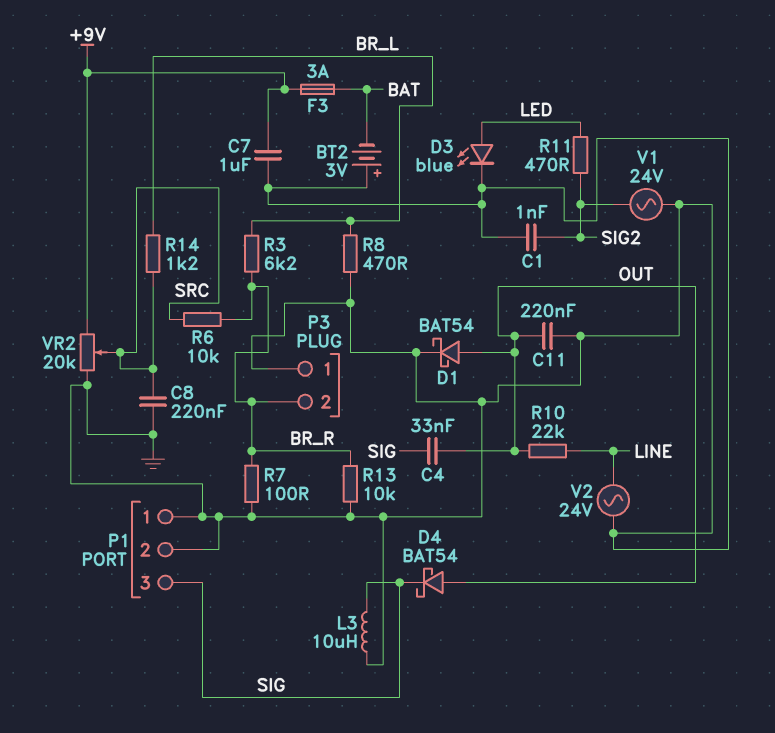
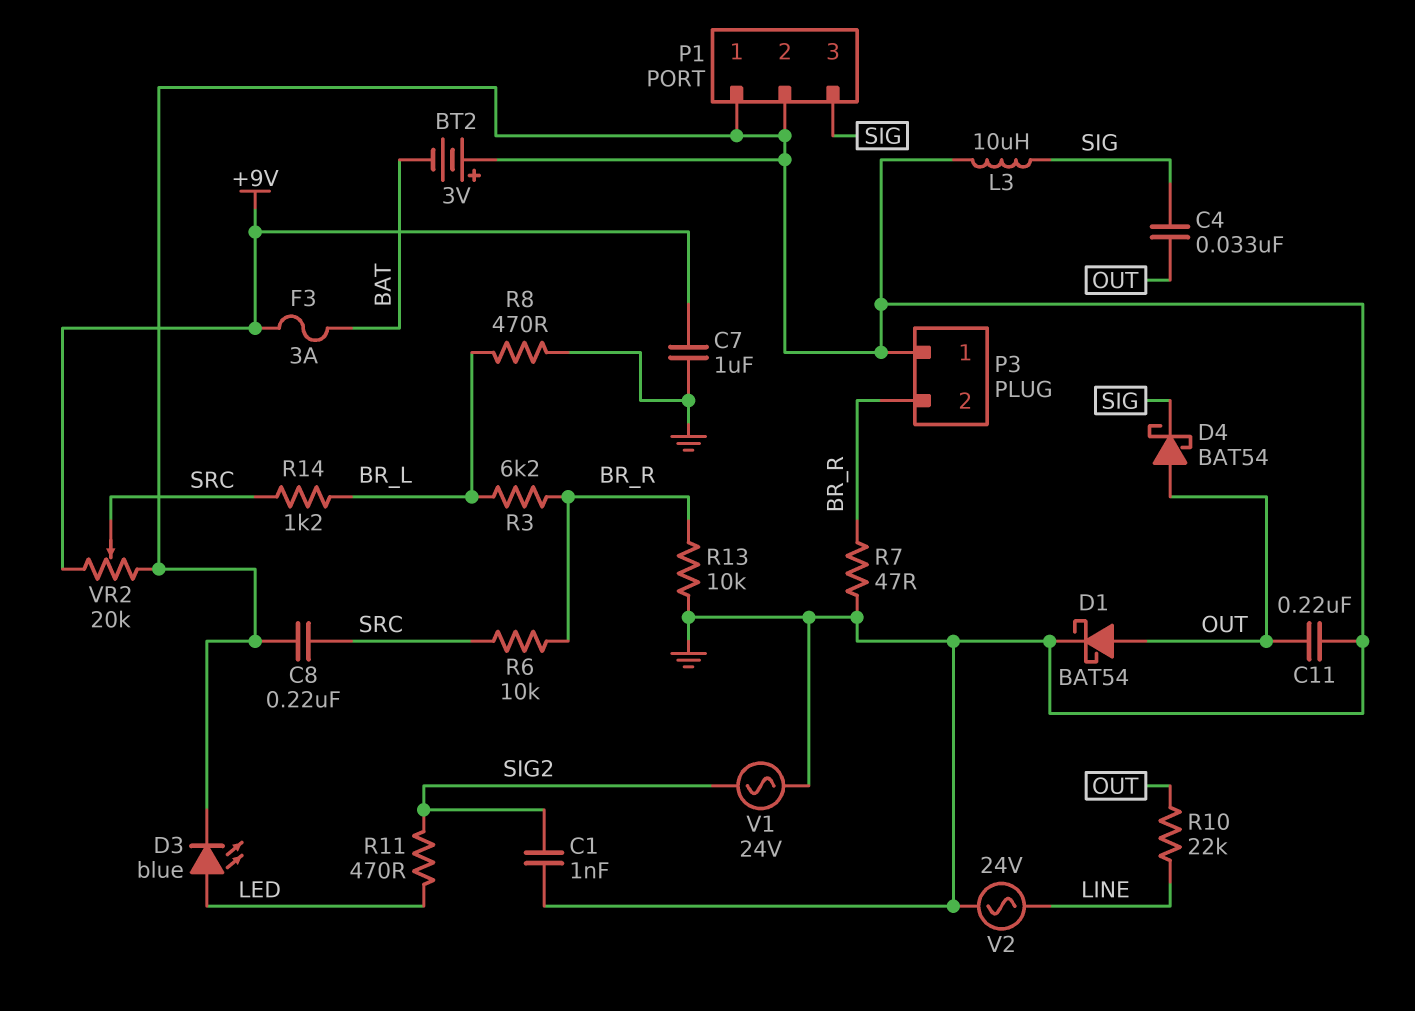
R7: 100 (BR_R, GND) -> 47 (BR_R, GND)

